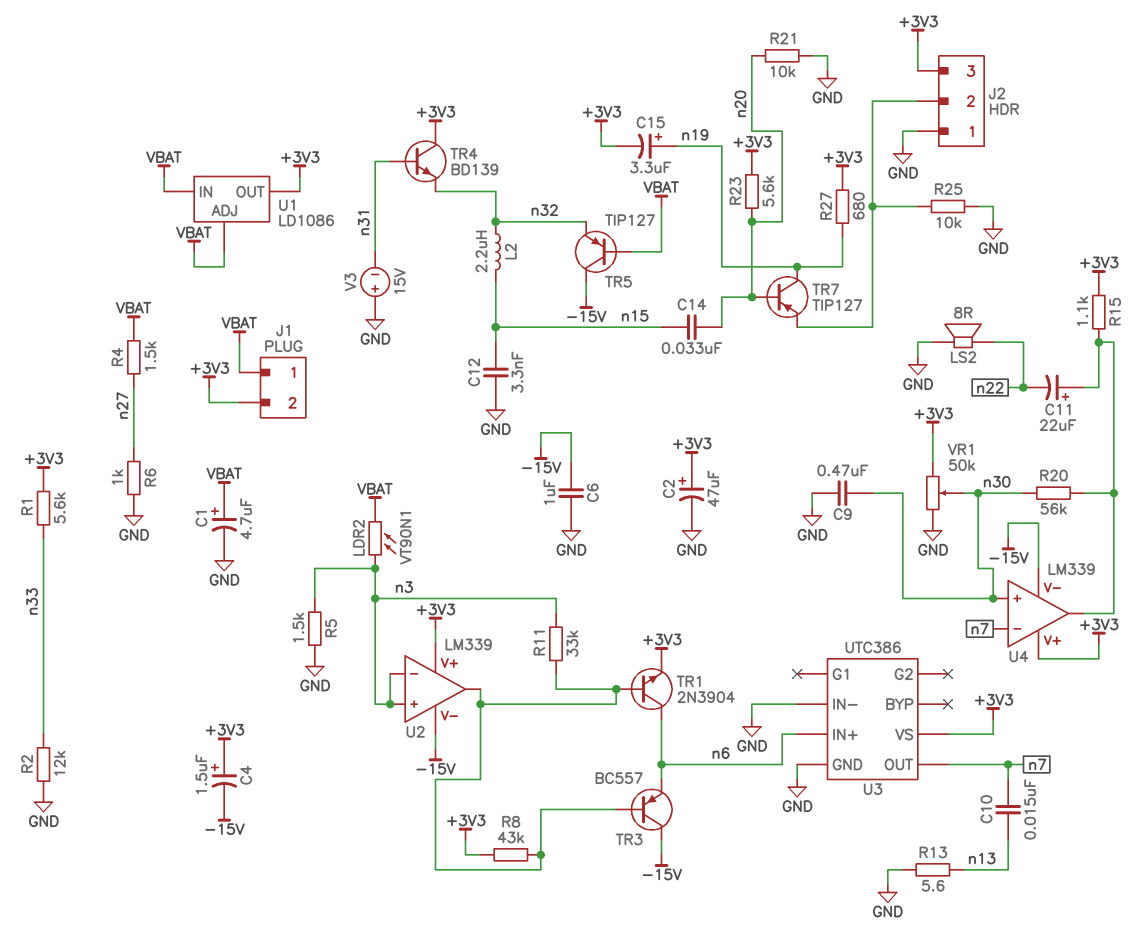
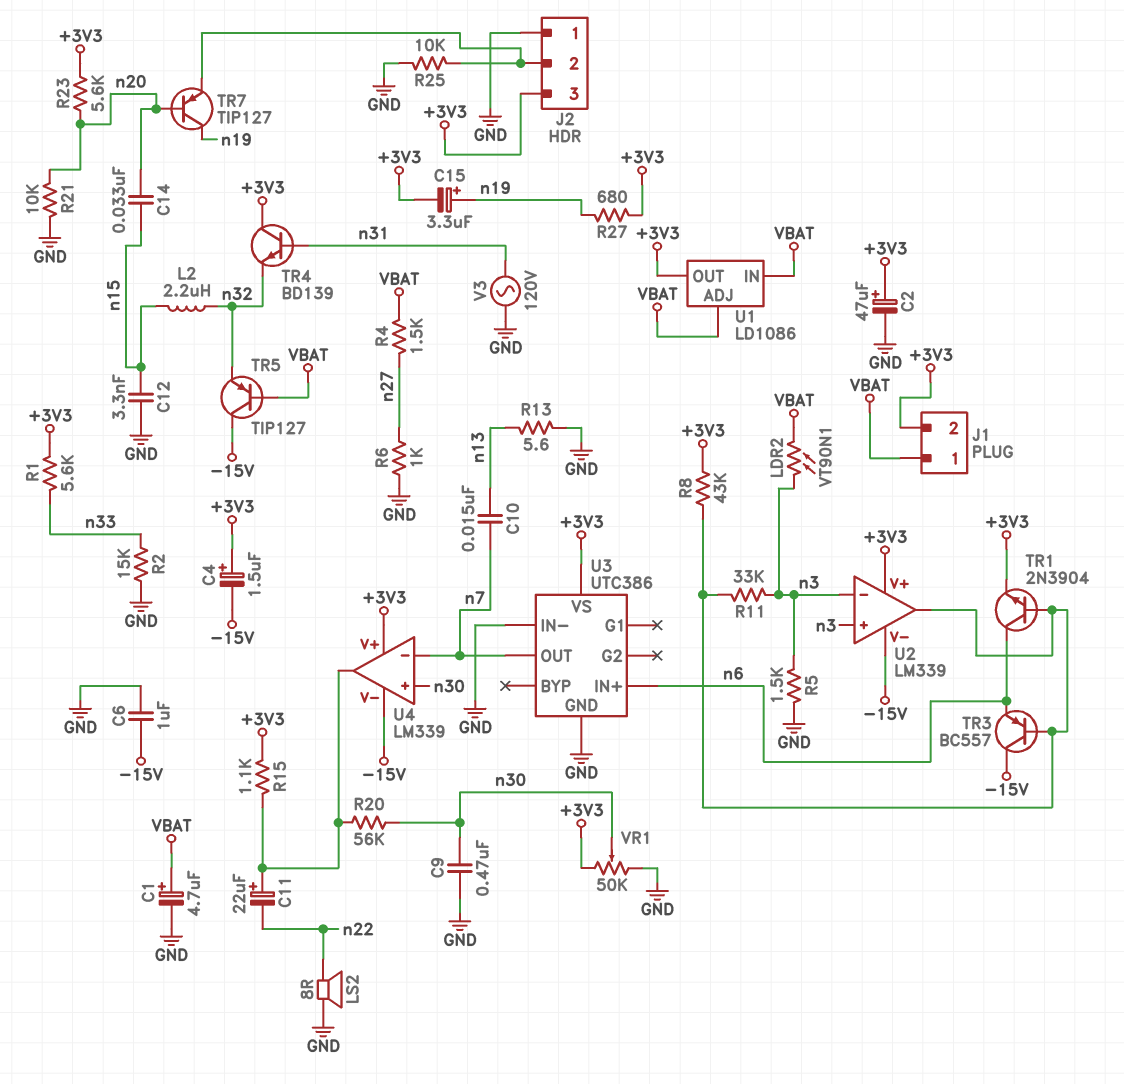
R2: 12k (GND, n33) -> 15k (GND, n33)
V3: 15V (plus GND, minus n31) -> AC 120V (GND, n31)

